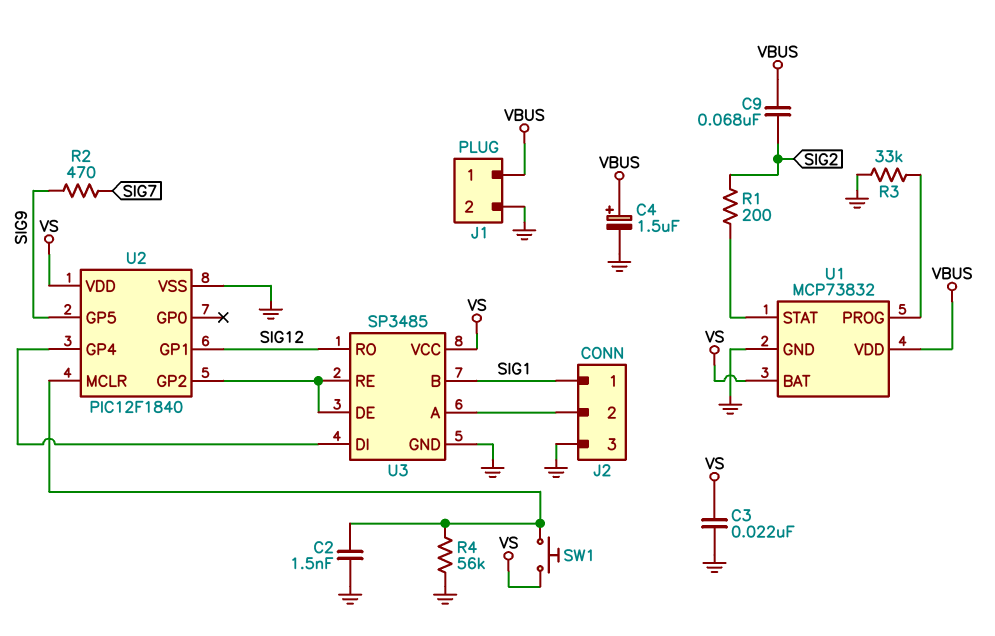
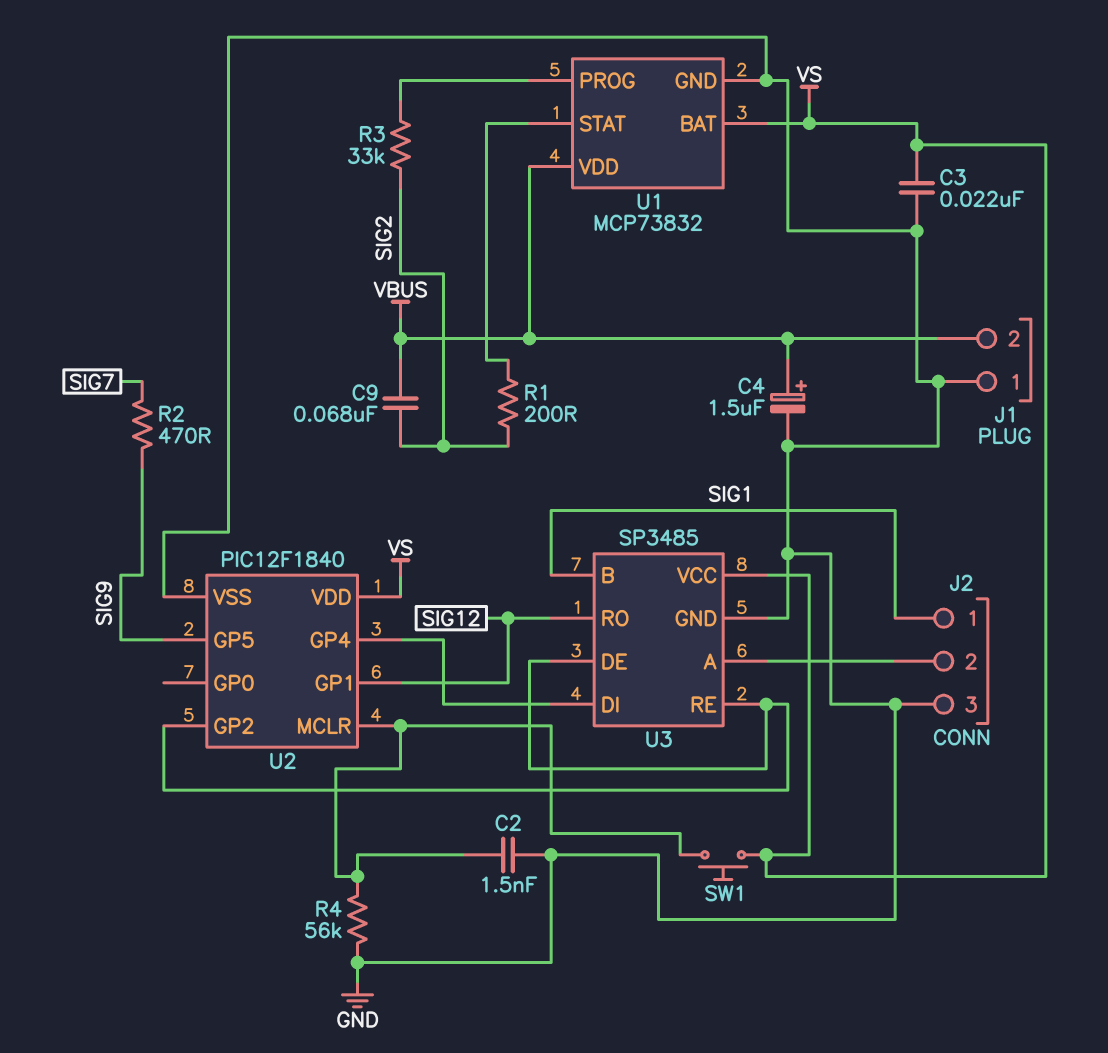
J1 pin 1: VBUS -> GND
J1 pin 2: GND -> VBUS
R3: 33k (GND, U1/PROG) -> 33k (SIG2, U1/PROG)

